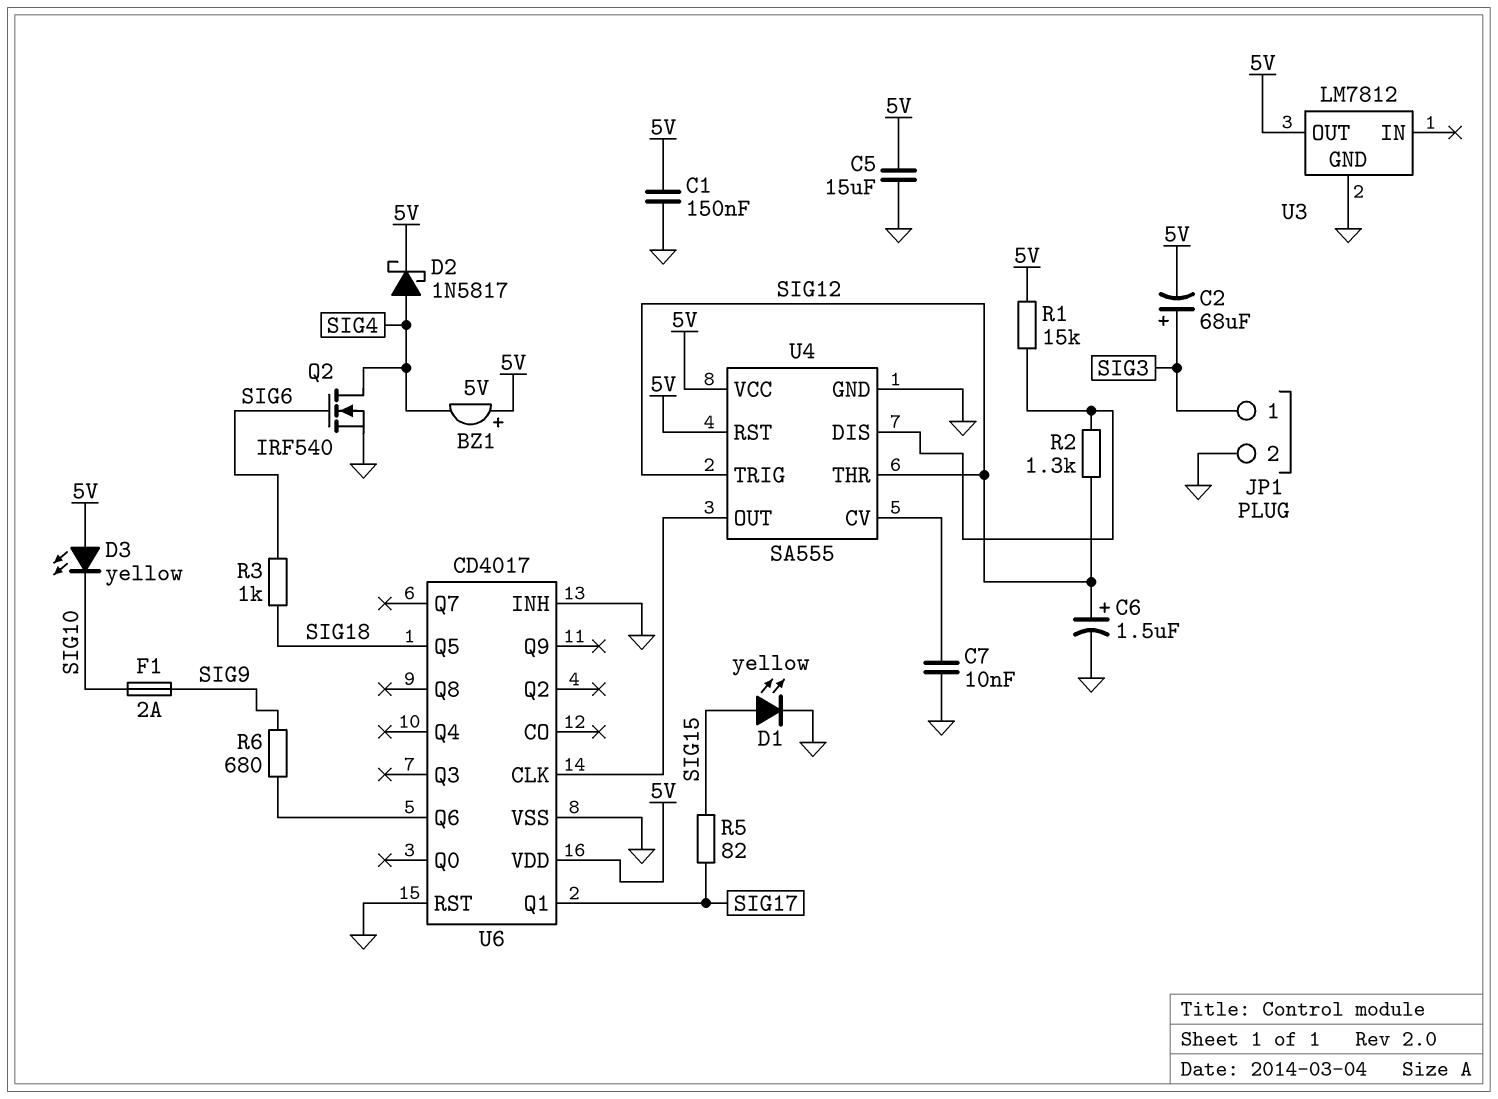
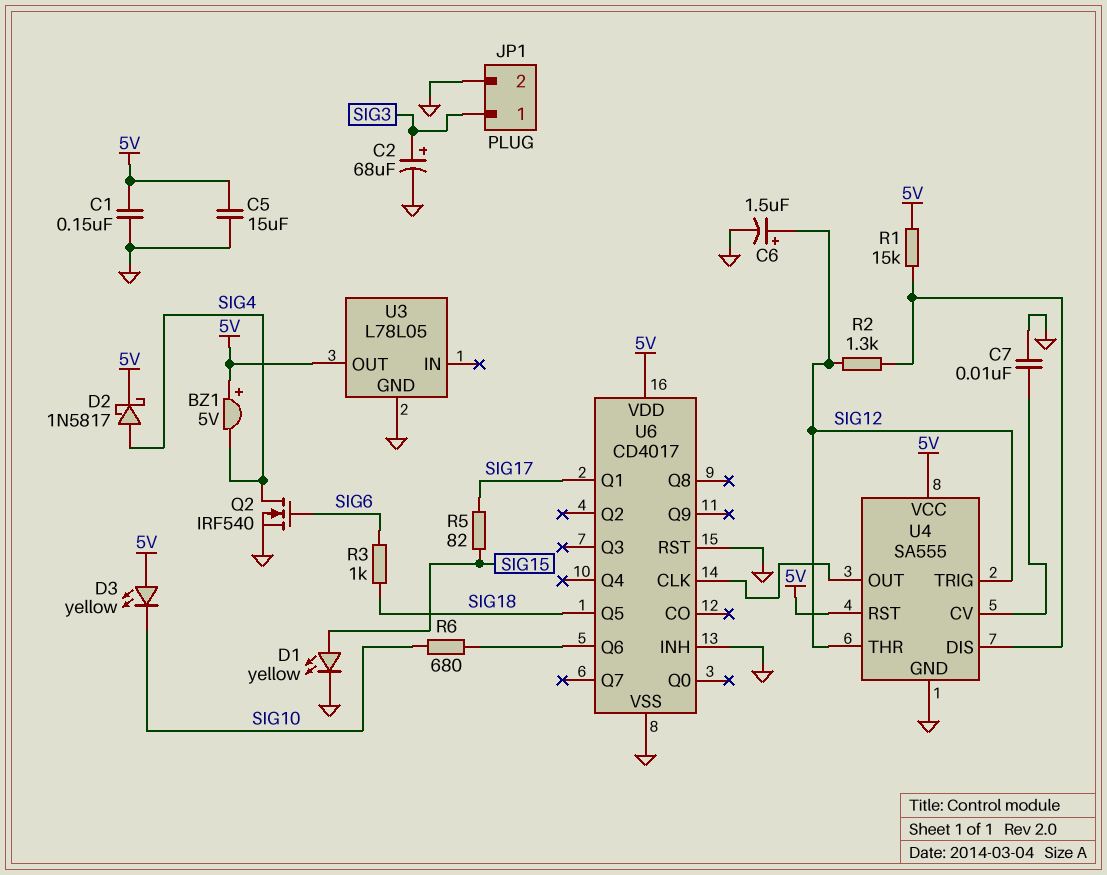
C2: 68uF (plus SIG3, minus 5V) -> 68uF (plus SIG3, minus GND)
F1: 2A (SIG9, SIG10) -> none
R6: 680 (SIG9, U6/Q6) -> 680 (SIG10, U6/Q6)
U3: LM7812 -> L78L05

